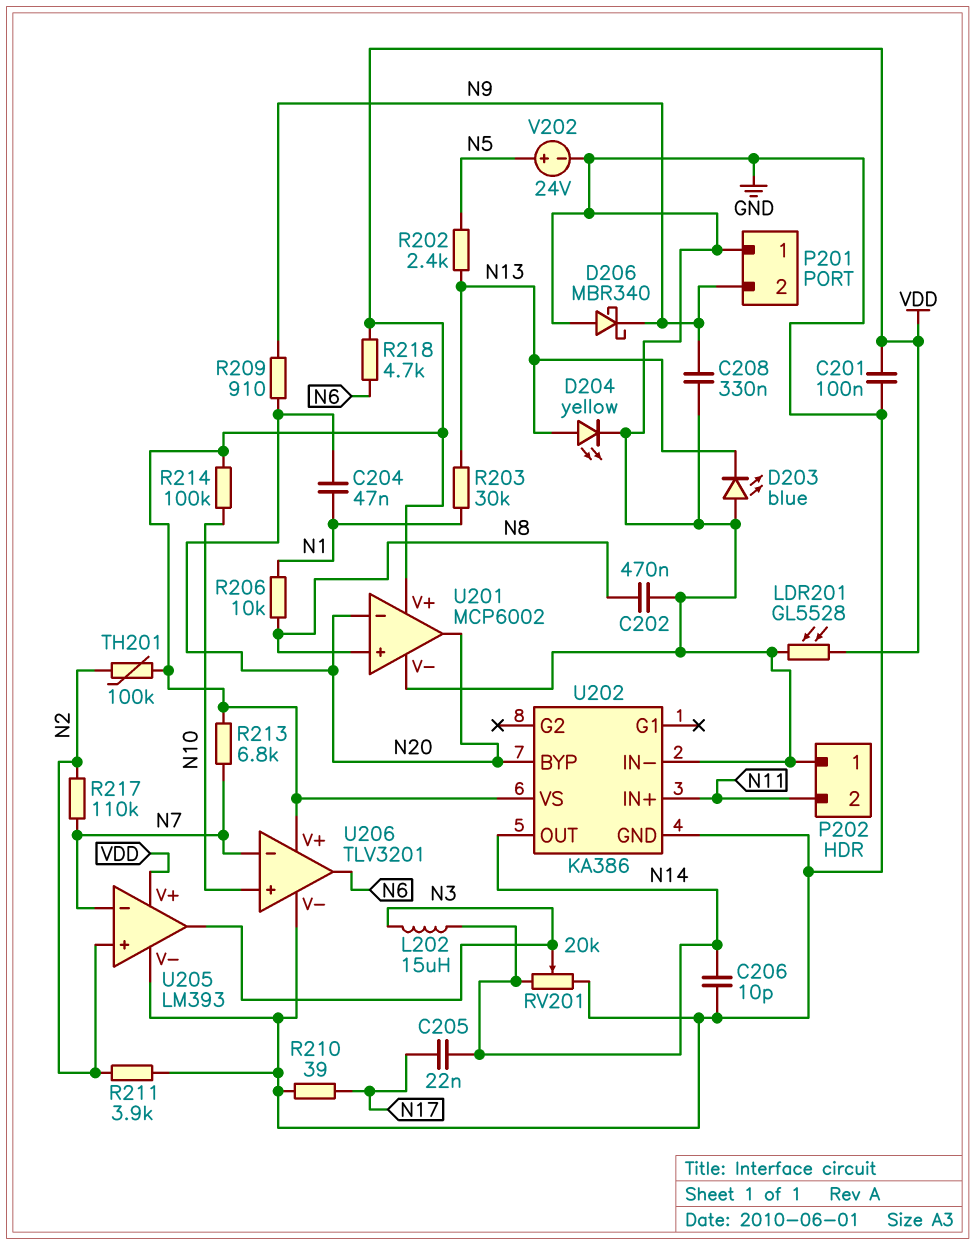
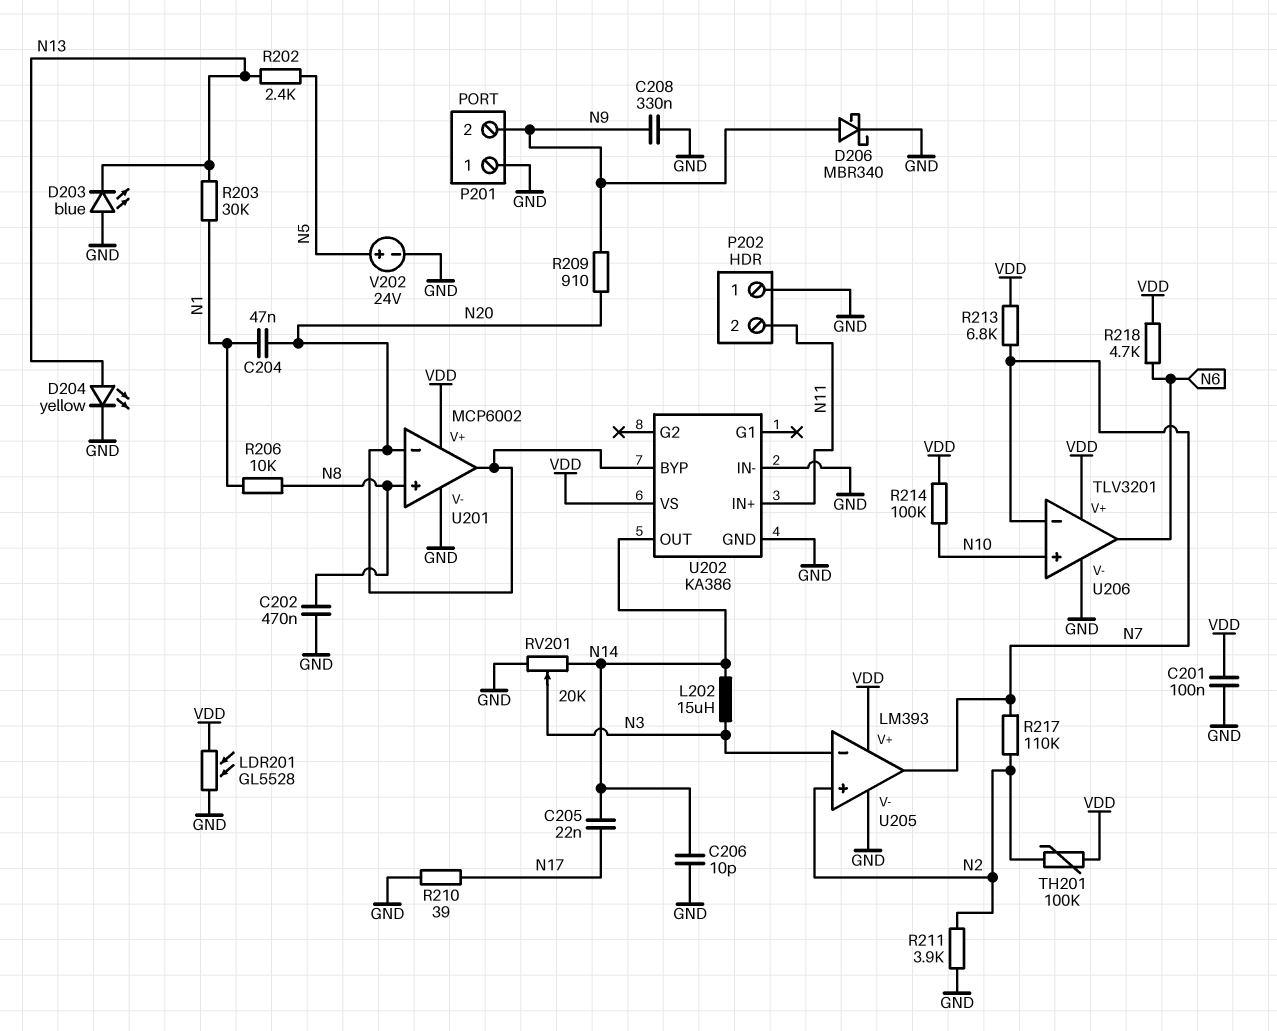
D206: schottky MBR340 (A GND, K N9) -> schottky MBR340 (A N9, K GND)
U205 pin in-: N7 -> N3
U205 pin out: N3 -> N7

